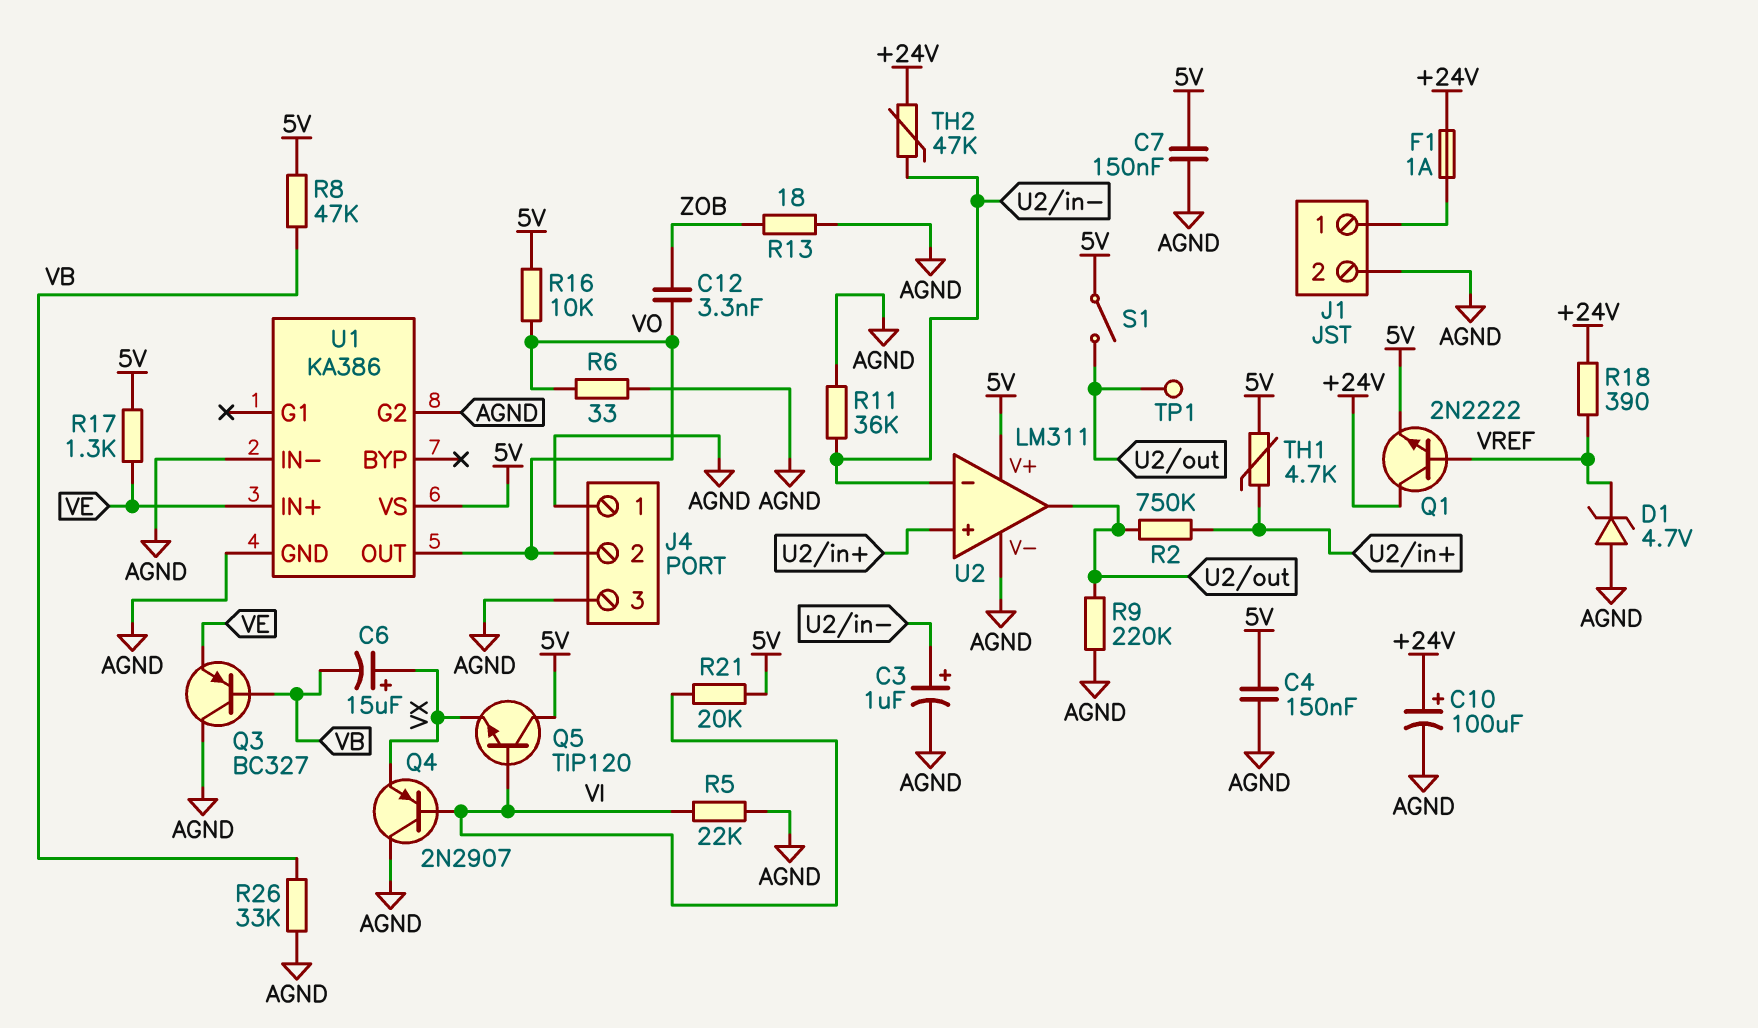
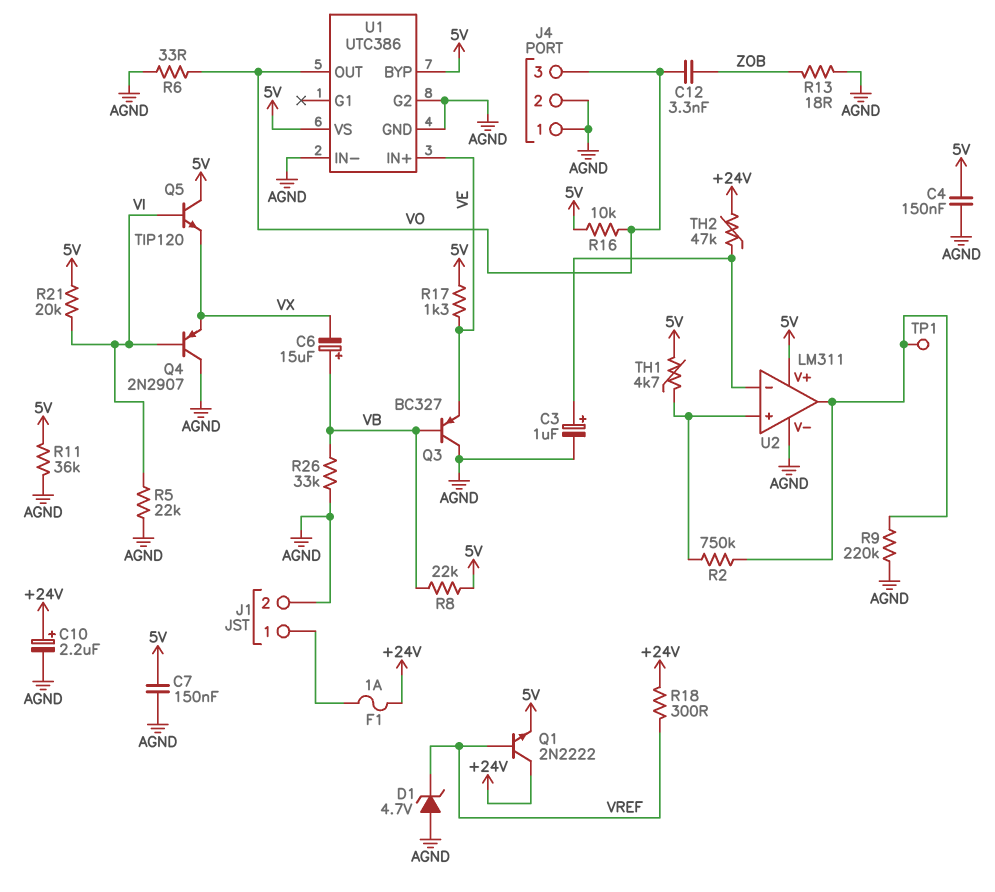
C6: 15uF (plus VX, minus VB) -> 15uF (plus VB, minus VX)
C10: 100uF (plus +24V, minus AGND) -> 2.2uF (plus +24V, minus AGND)
J4 pin 2: VO -> AGND
J4 pin 3: AGND -> VO
R8: 47k (5V, VB) -> 22k (5V, VB)
R11: 36k (AGND, U2/in-) -> 36k (5V, AGND)
R18: 390 (+24V, VREF) -> 300 (+24V, VREF)
S1: switch (5V, U2/out) -> none
U1: KA386 -> UTC386
U1 pin BYP: none -> 5V

